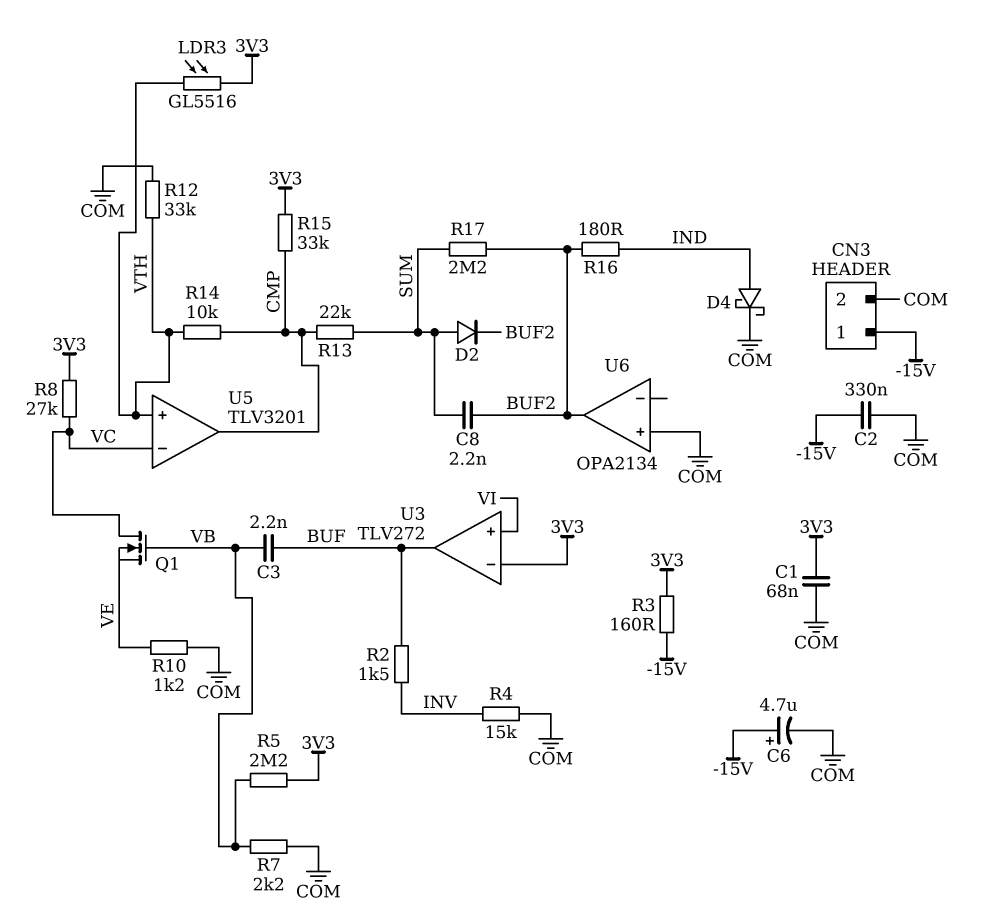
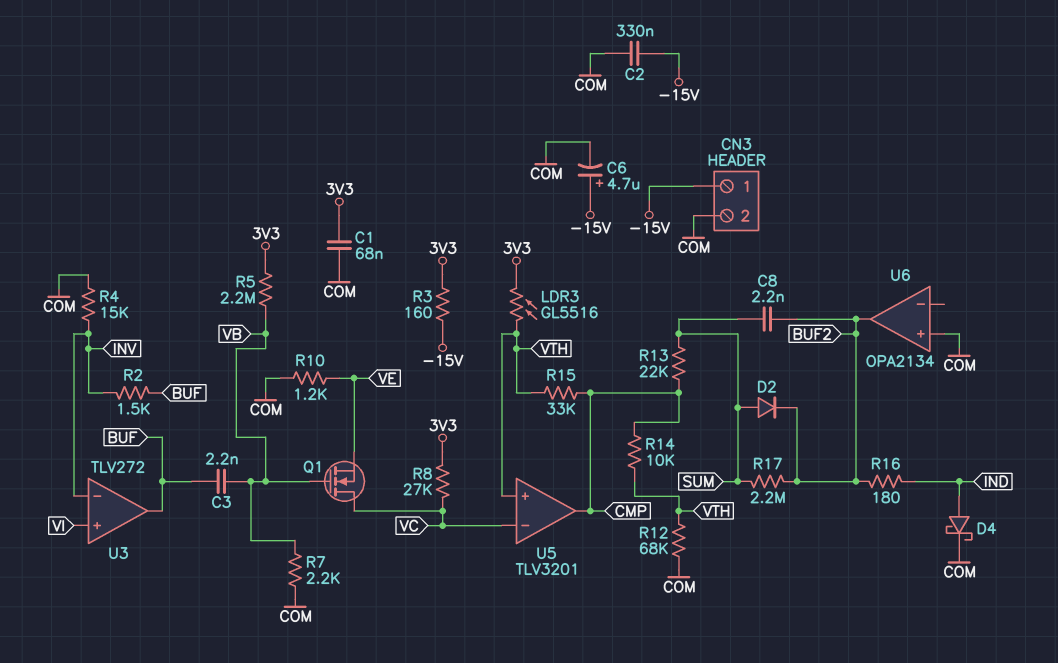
R12: 33k (COM, VTH) -> 68k (COM, VTH)
R15: 33k (3V3, CMP) -> 33k (CMP, VTH)
U3 pin in-: 3V3 -> INV

